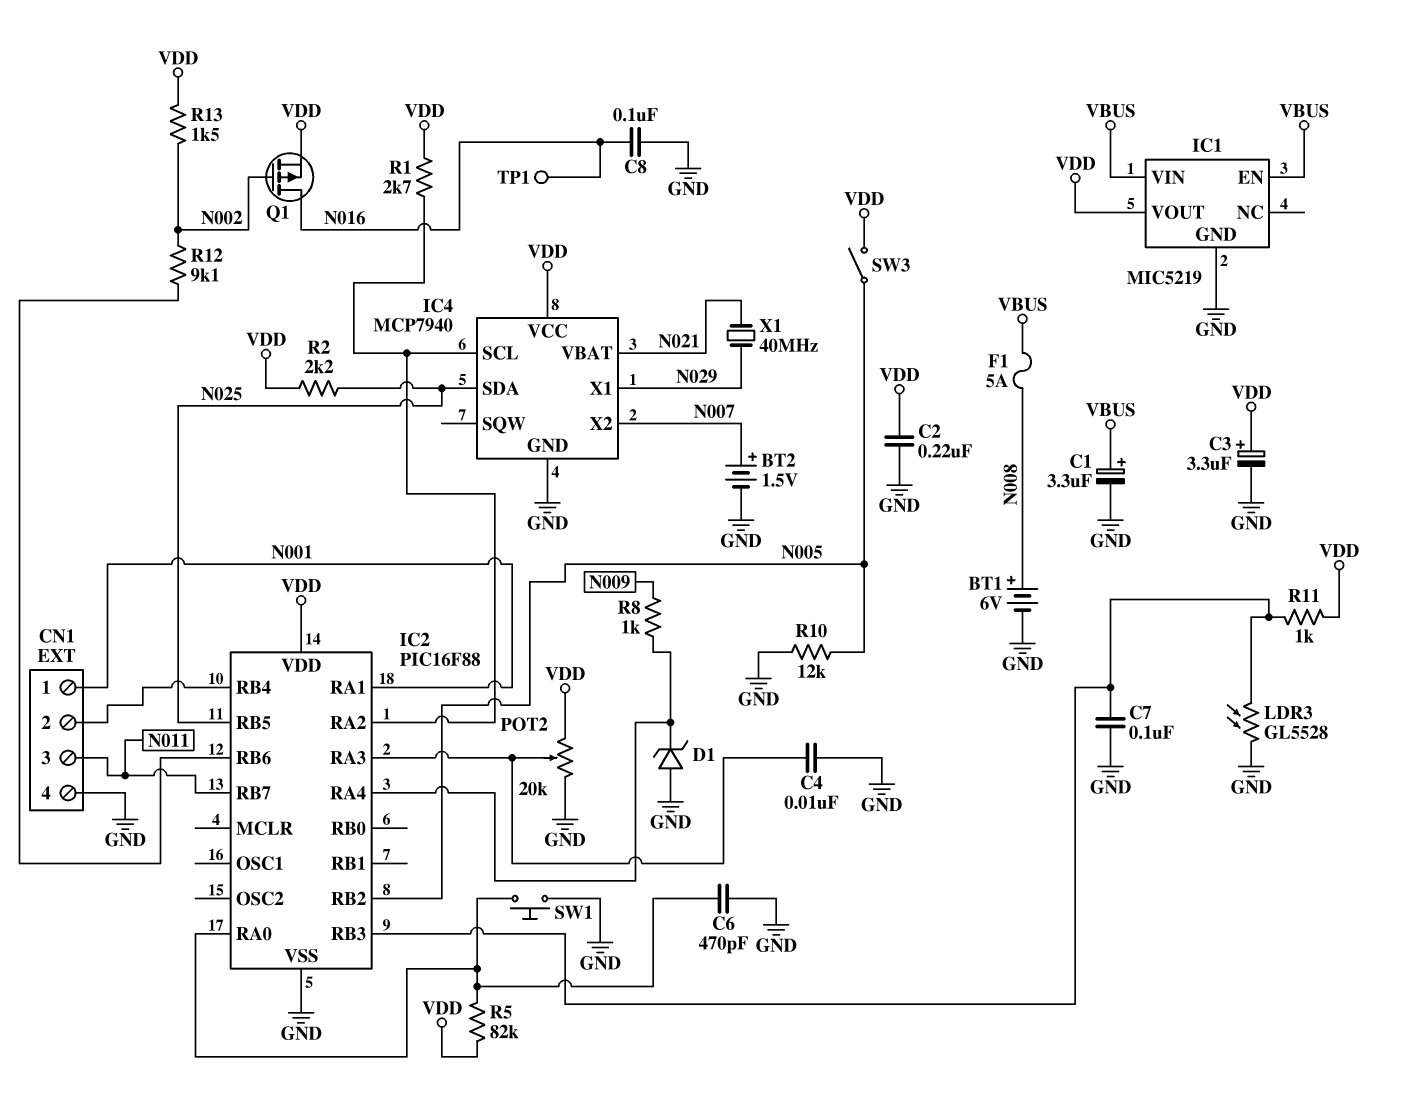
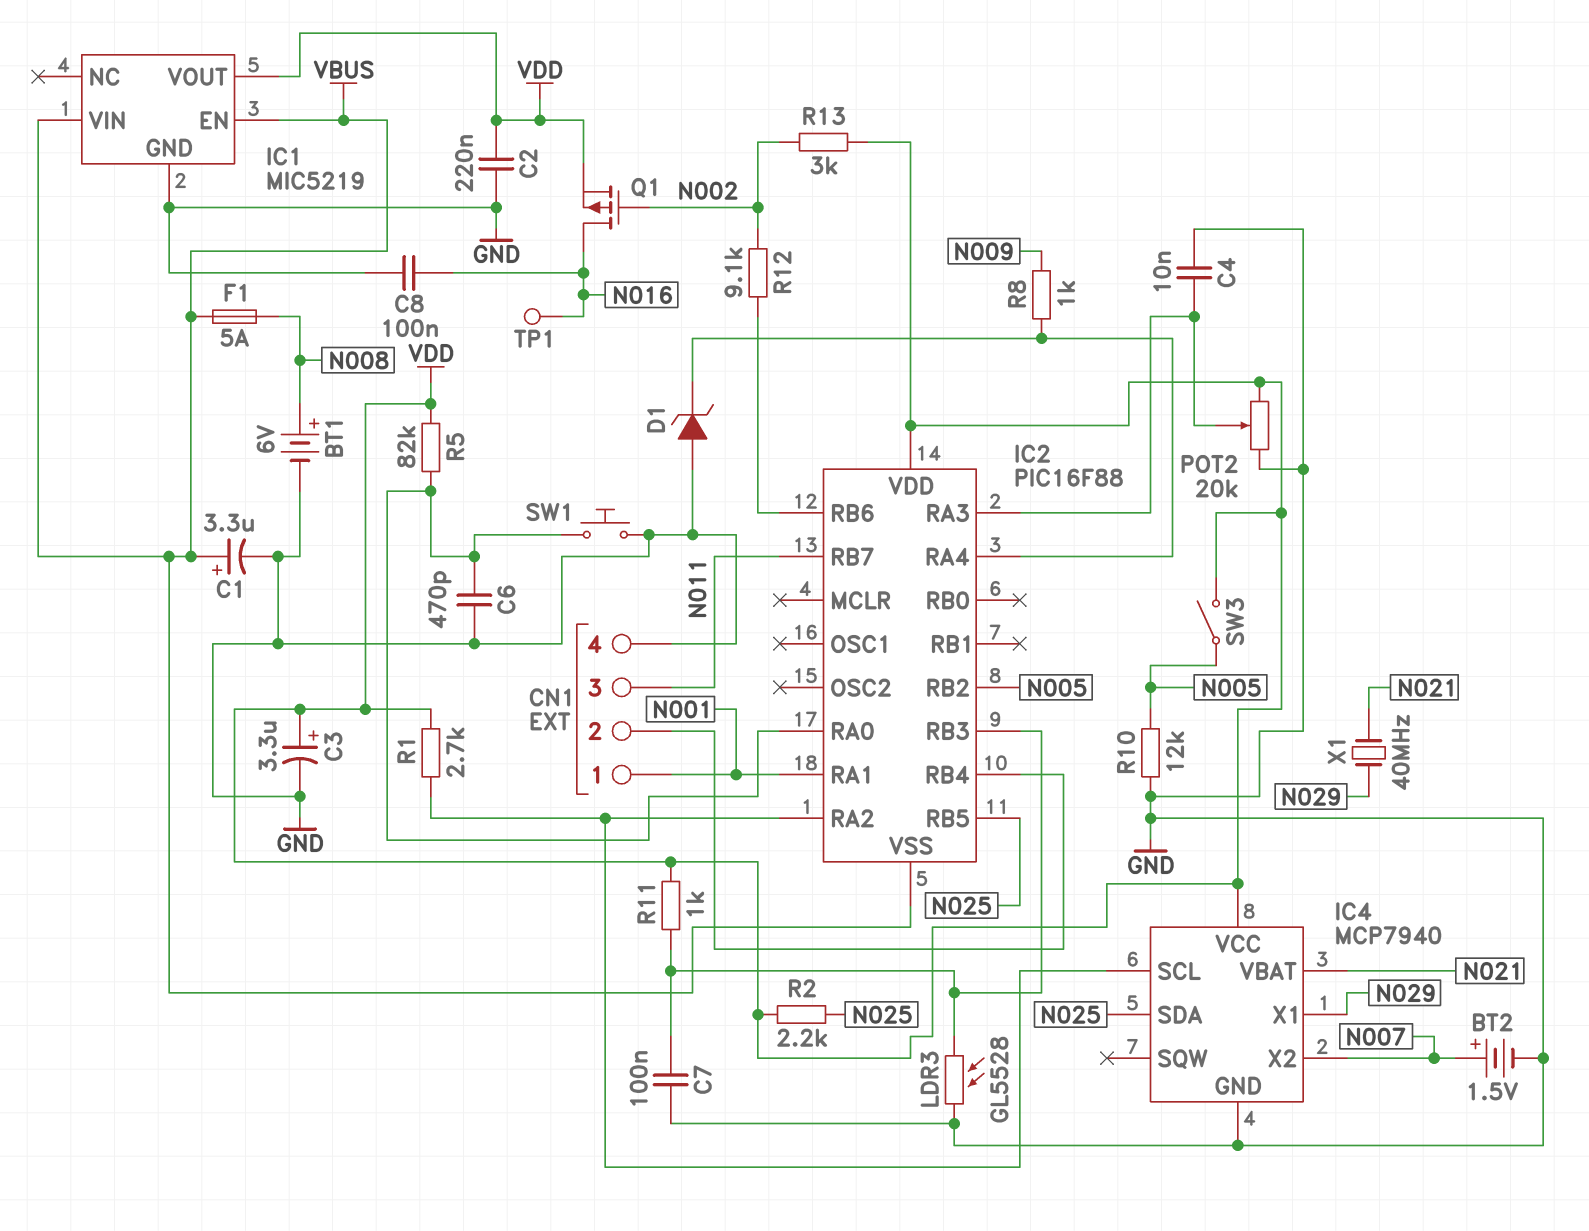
IC2 pin VSS: GND -> VBUS
R13: 1.5k (N002, VDD) -> 3k (N002, VDD)

